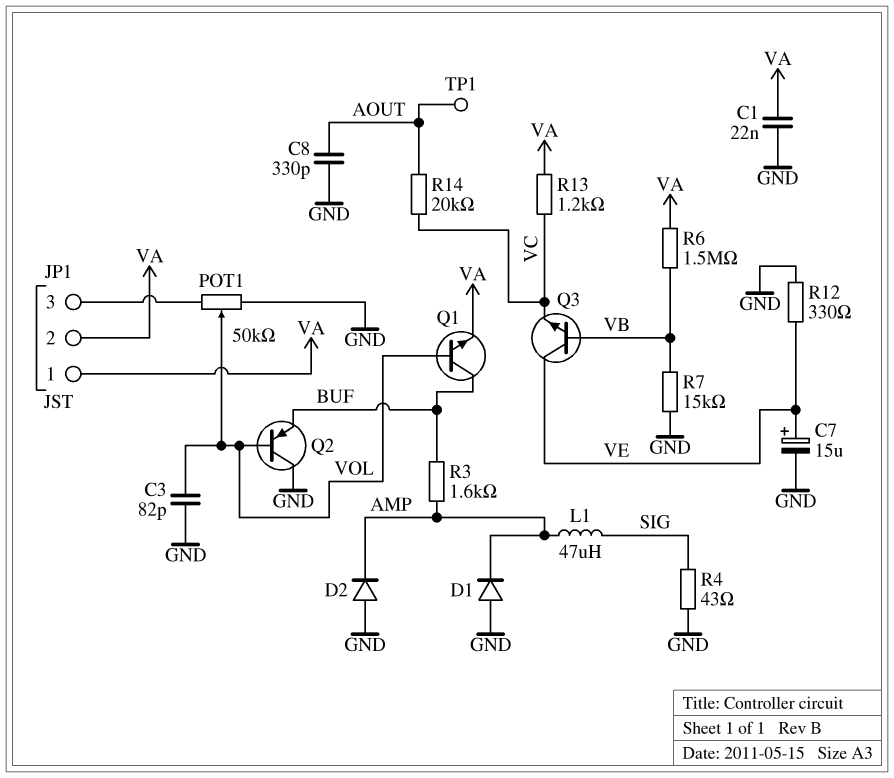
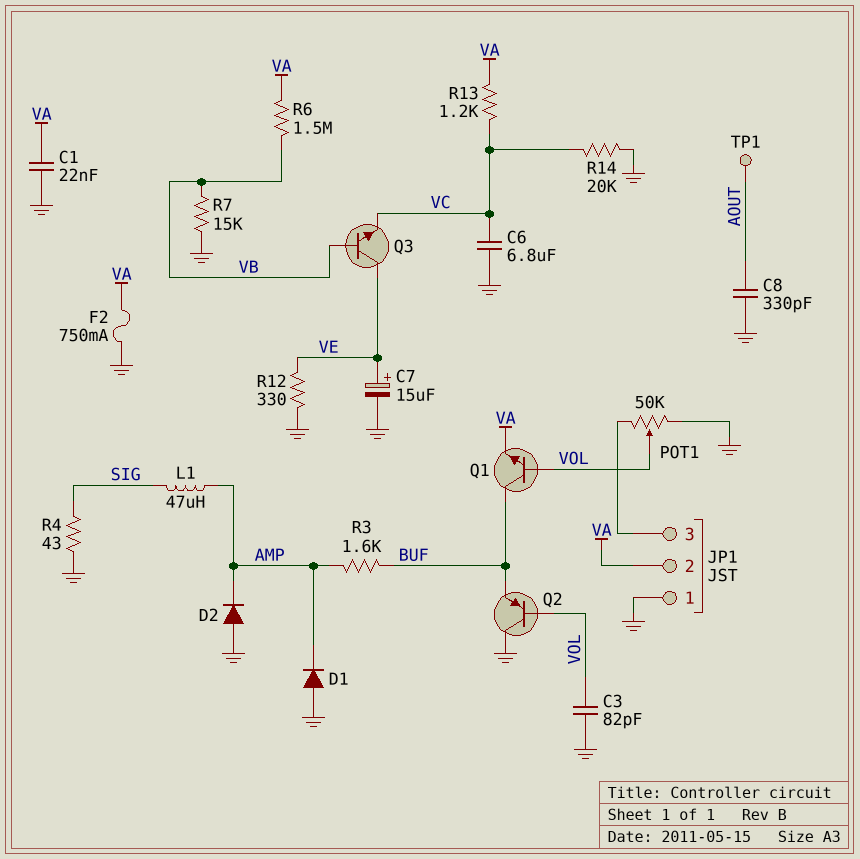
C6: none -> 6.8uF (GND, VC)
F2: none -> 750mA (GND, VA)
JP1 pin 1: VA -> GND
R14: 20k (AOUT, VC) -> 20k (GND, VC)

